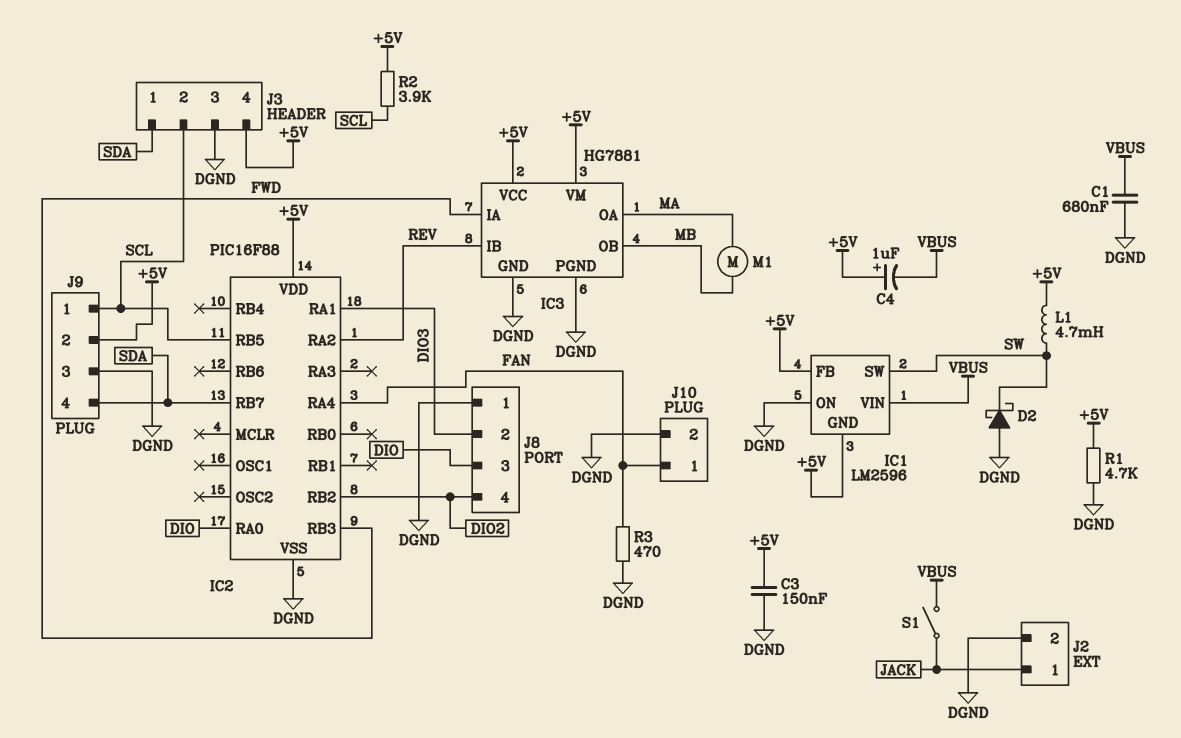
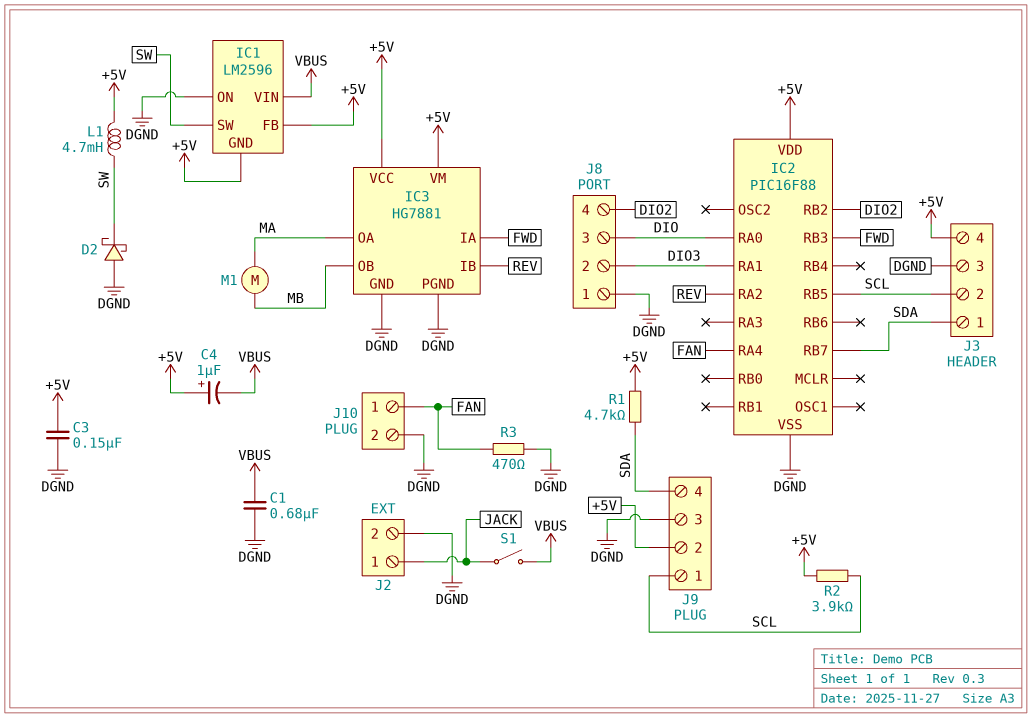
R1: 4.7k (+5V, DGND) -> 4.7k (+5V, SDA)

